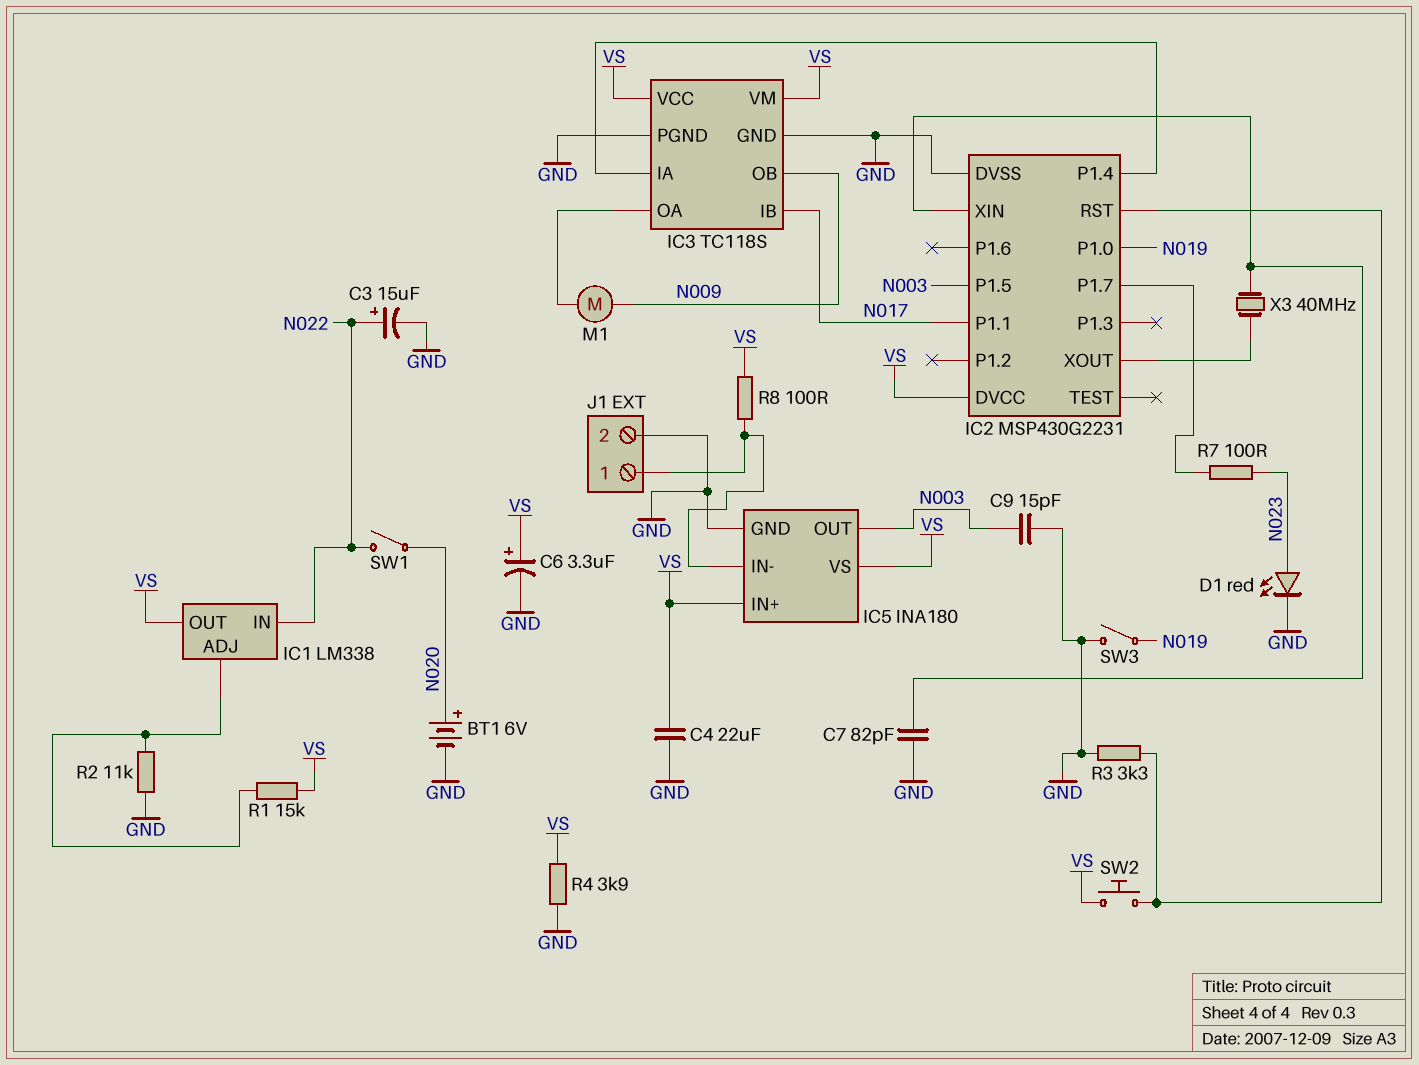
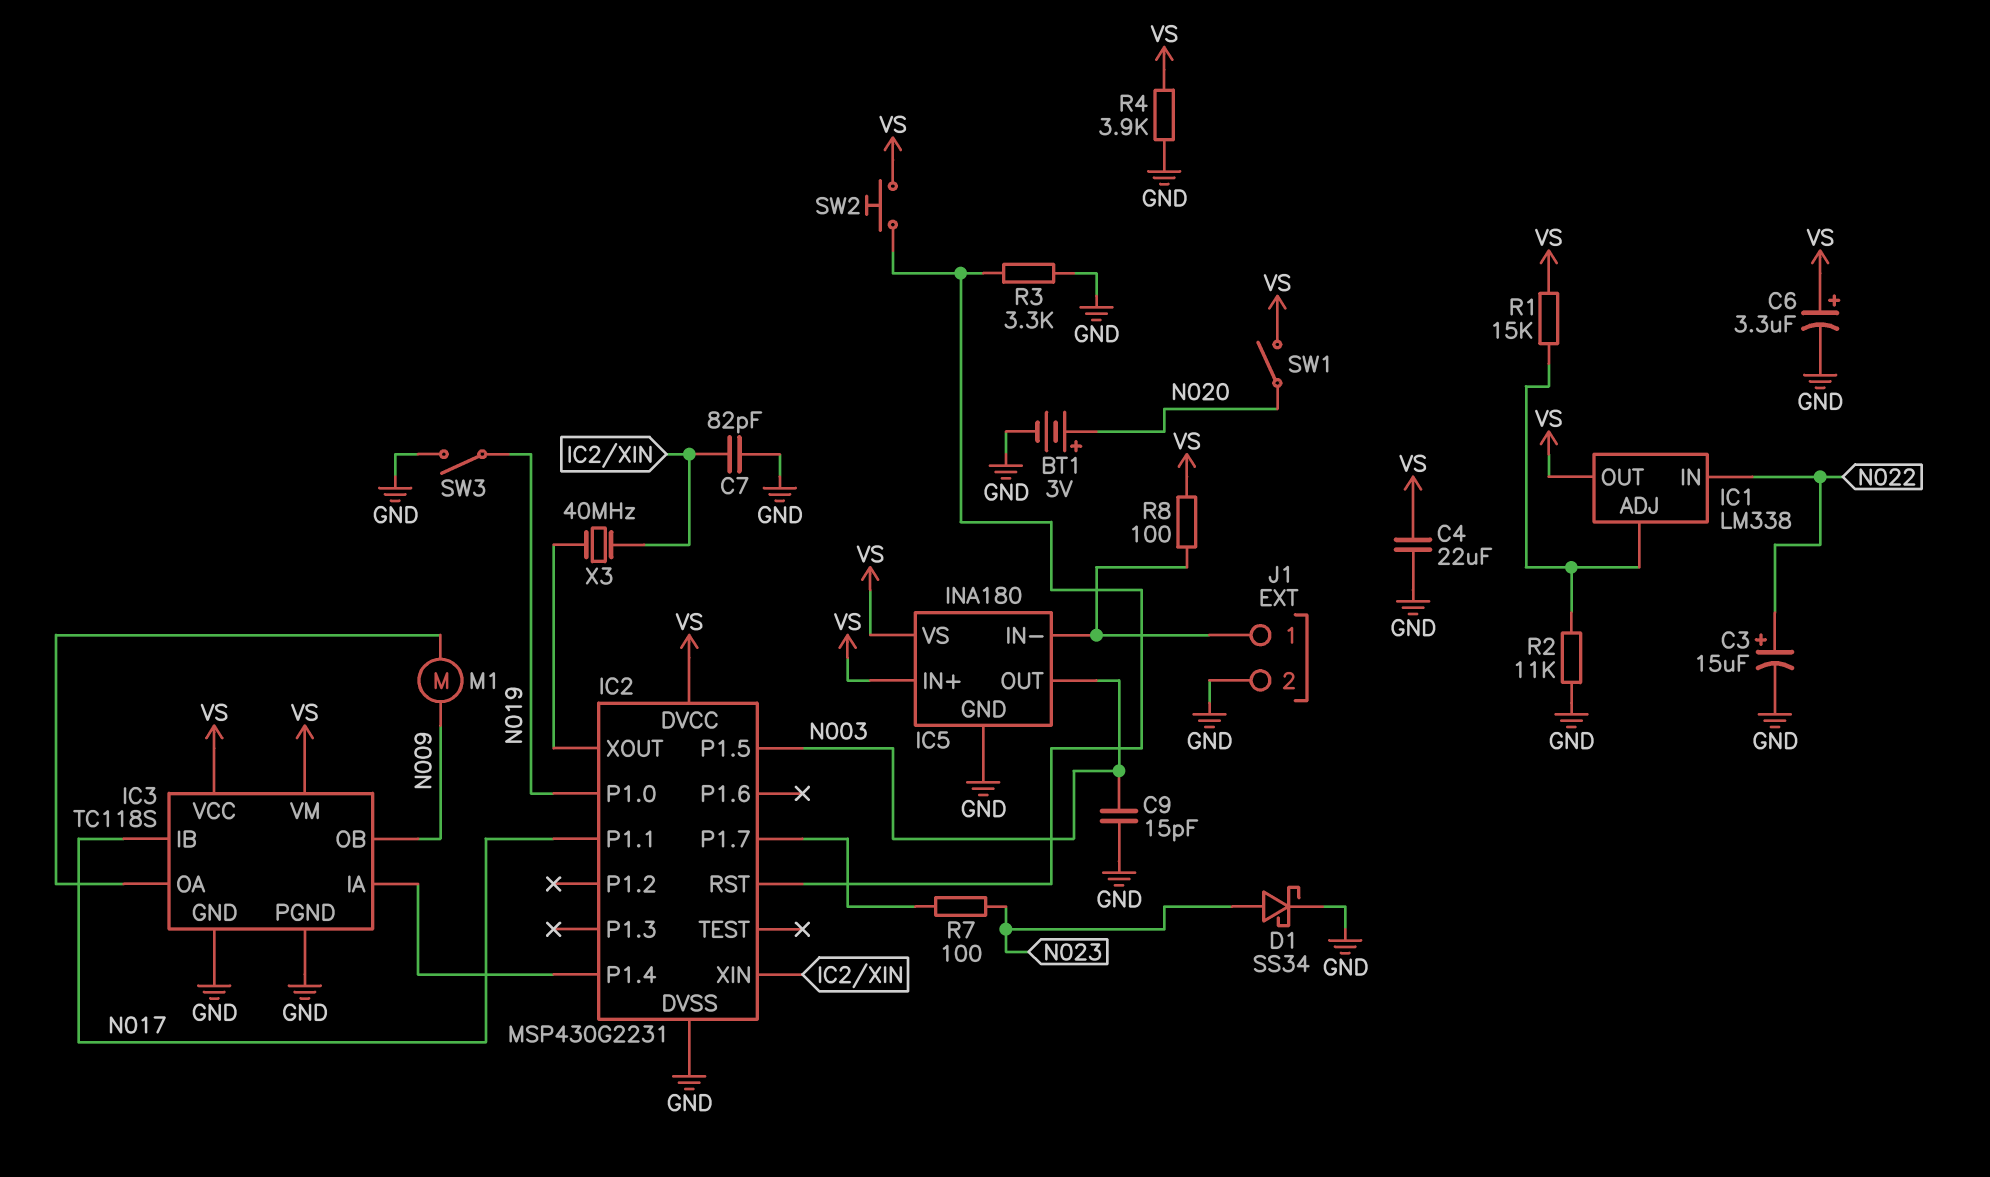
BT1: 6V (plus N020, minus GND) -> 3V (plus N020, minus GND)
D1: LED red (A N023, K GND) -> schottky SS34 (A N023, K GND)
SW1: switch (N020, N022) -> switch (N020, VS)

